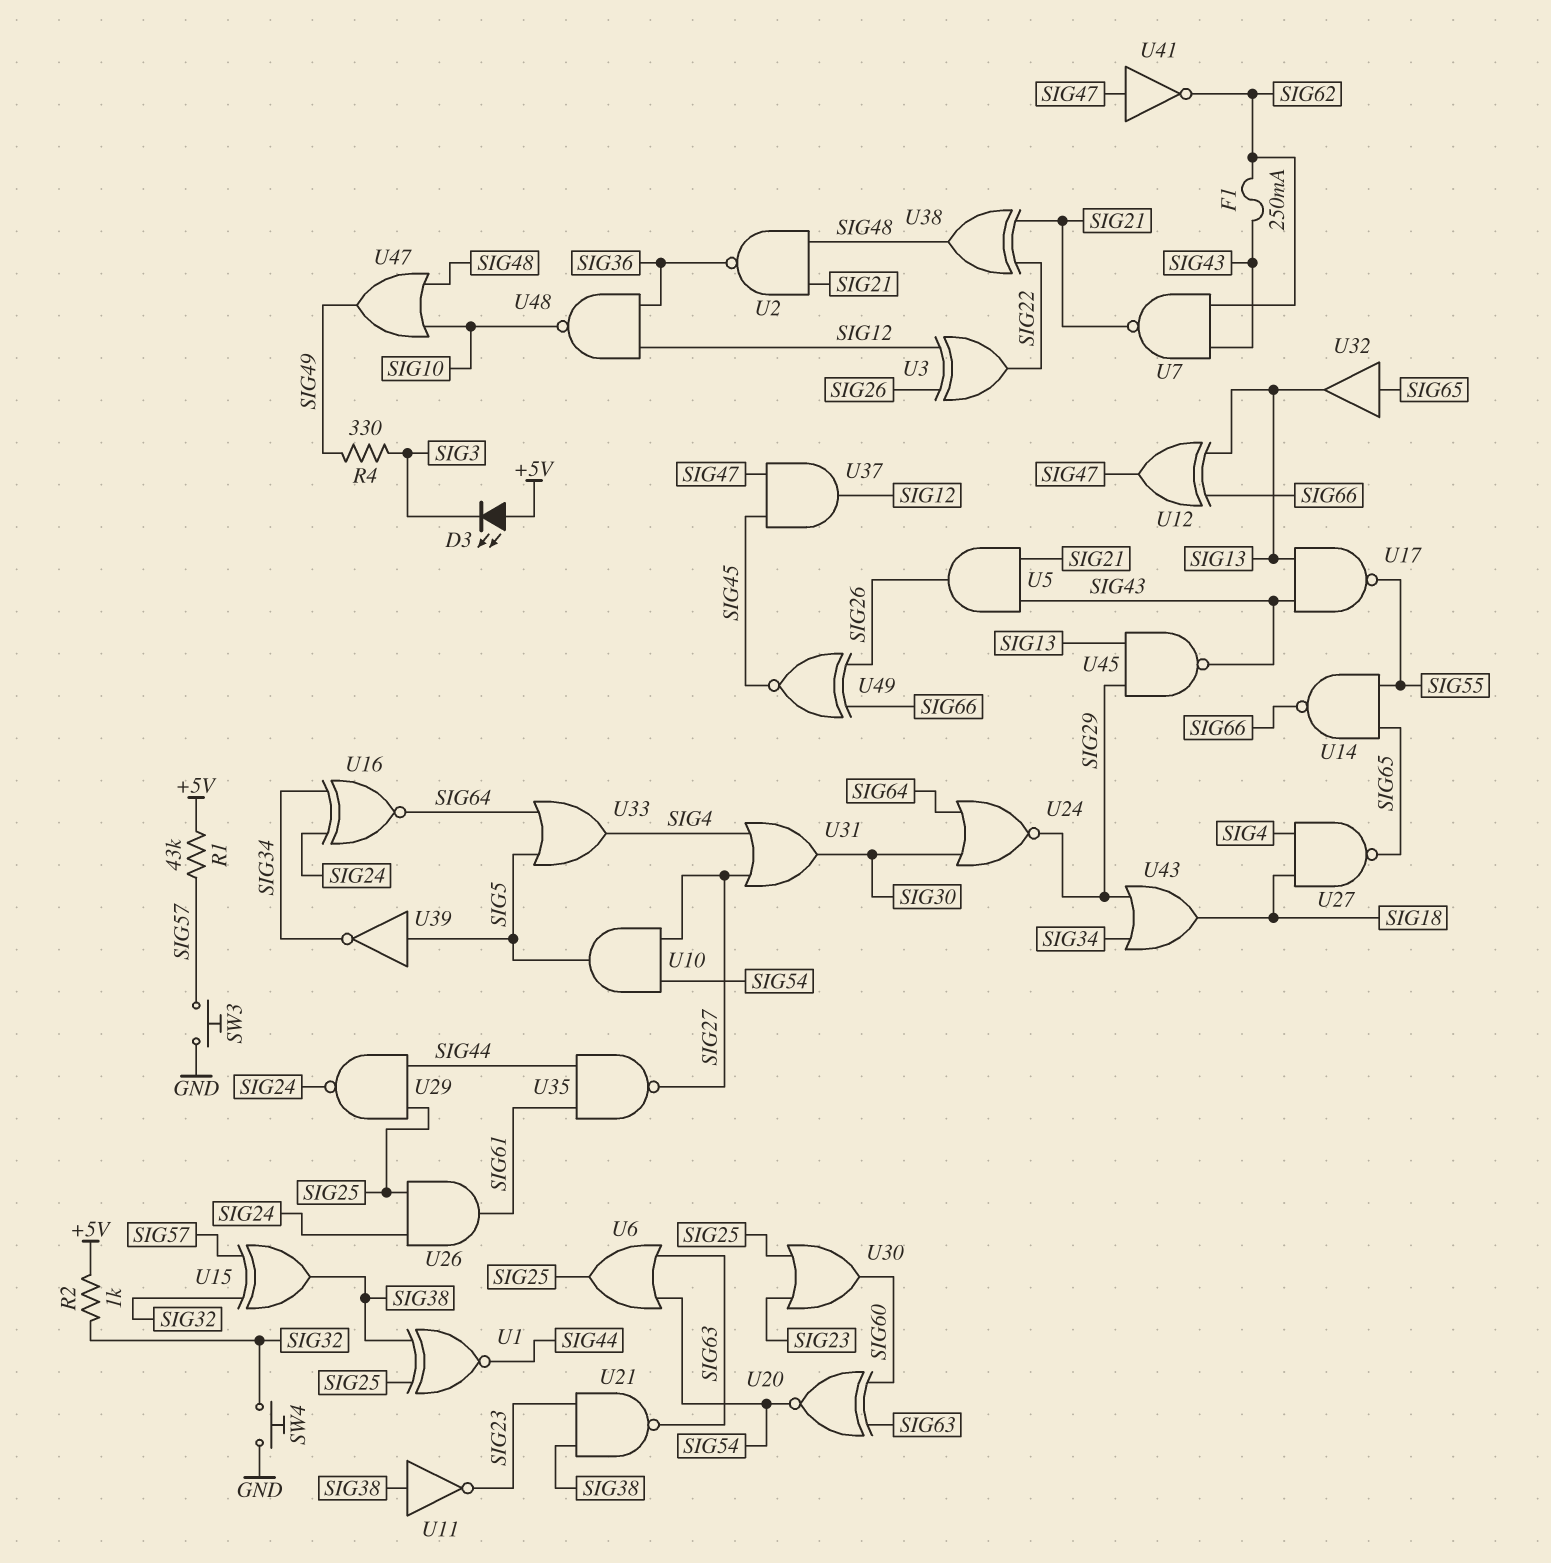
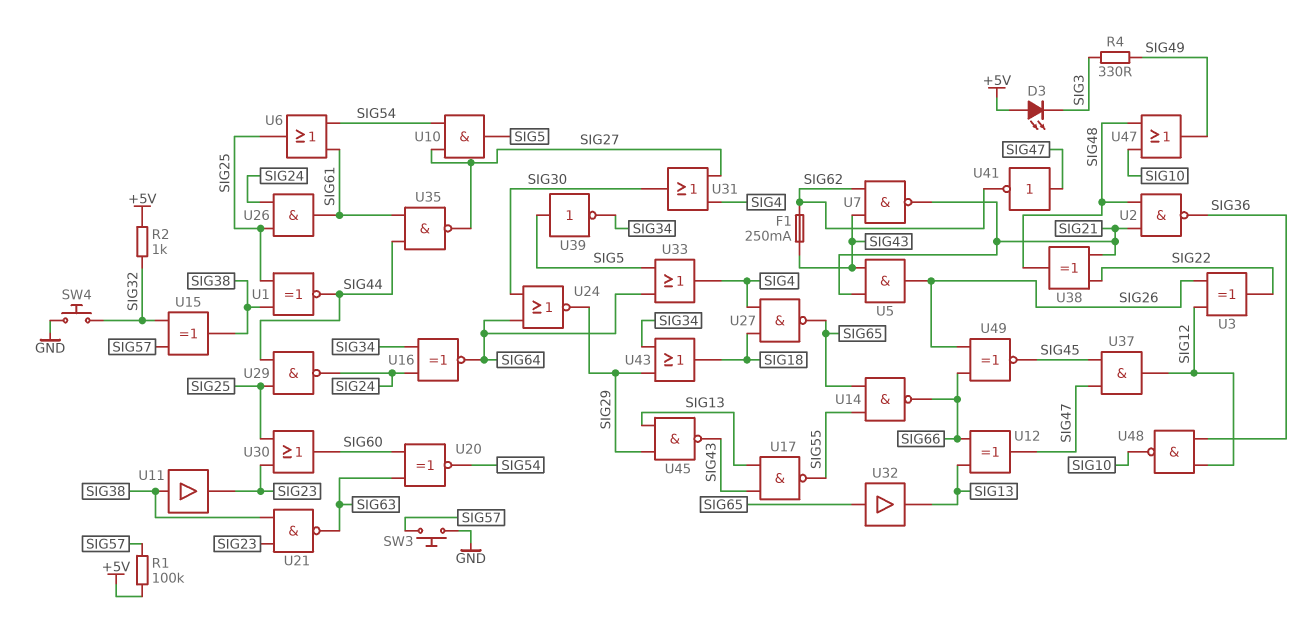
R1: 43k (+5V, SIG57) -> 100k (+5V, SIG57)
U6: OR (in SIG54, in SIG63, out SIG25) -> OR (in SIG54, in SIG61, out SIG25)
U11: NOT (in SIG38, out SIG23) -> buffer (in SIG38, out SIG23)

